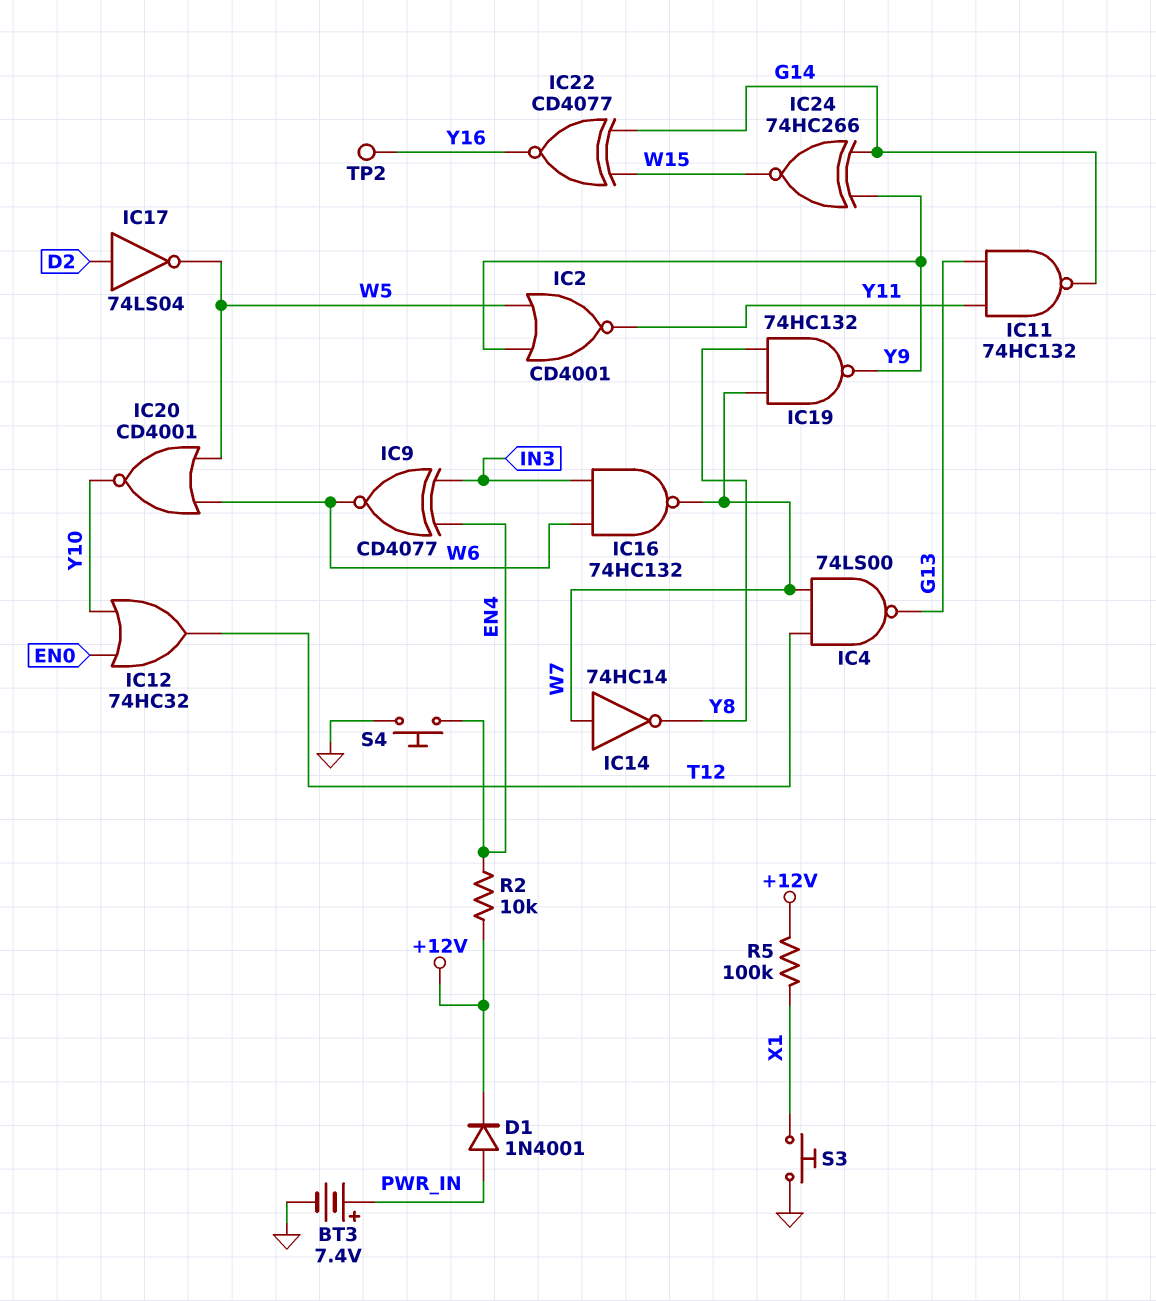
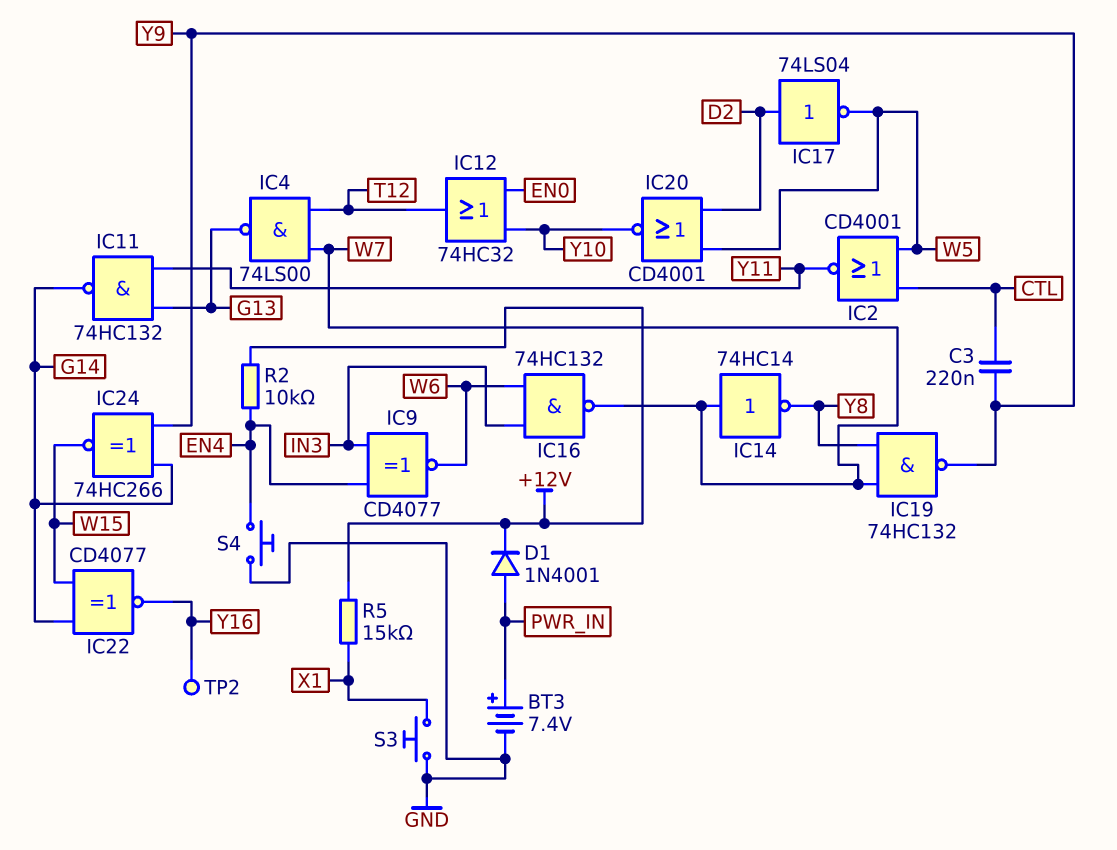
C3: none -> 220nF (CTL, Y9)
IC2: NOR CD4001 (in W5, in Y9, out Y11) -> NOR CD4001 (in CTL, in W5, out Y11)
IC20: NOR CD4001 (in W5, in W6, out Y10) -> NOR CD4001 (in D2, in W5, out Y10)
R5: 100k (+12V, X1) -> 15k (+12V, X1)

